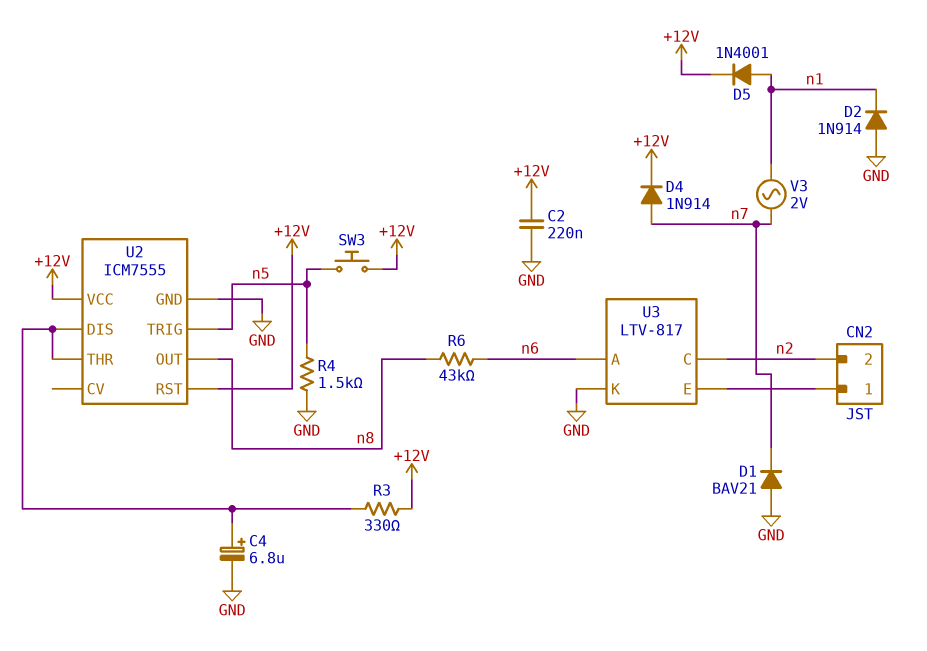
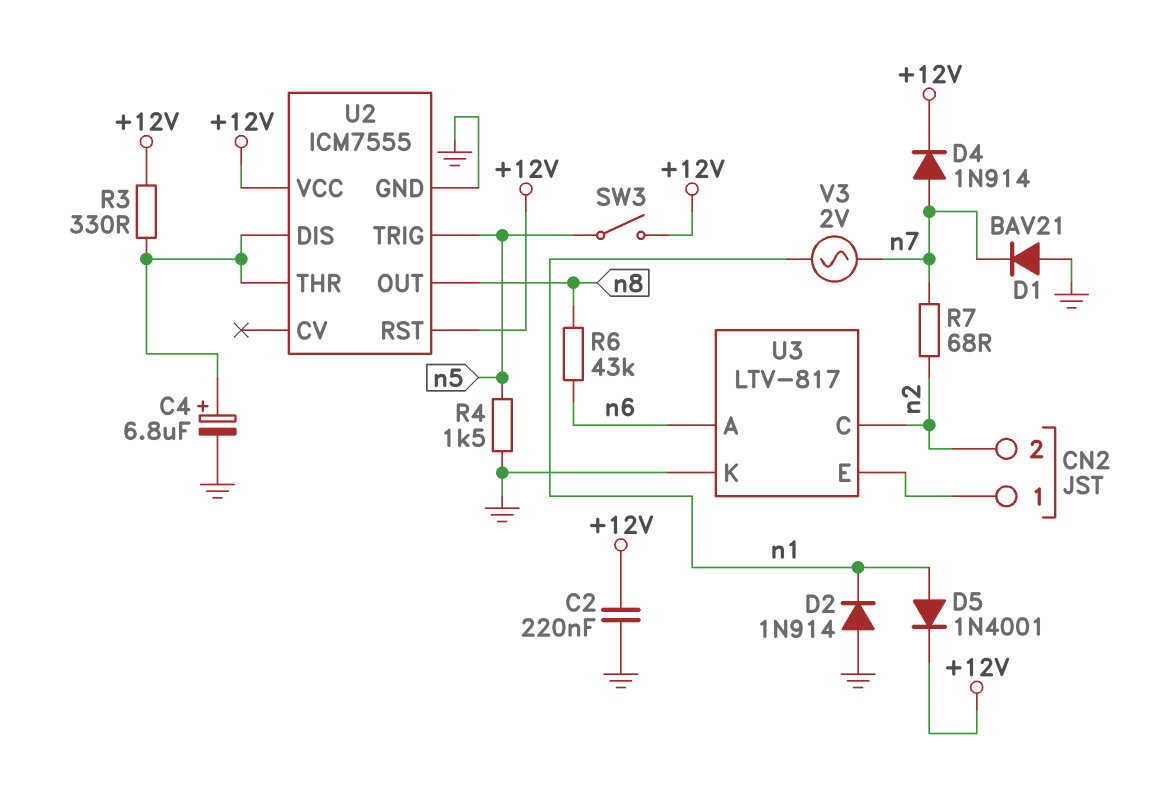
R7: none -> 68 (n2, n7)
SW3: button (+12V, n5) -> switch (+12V, n5)

